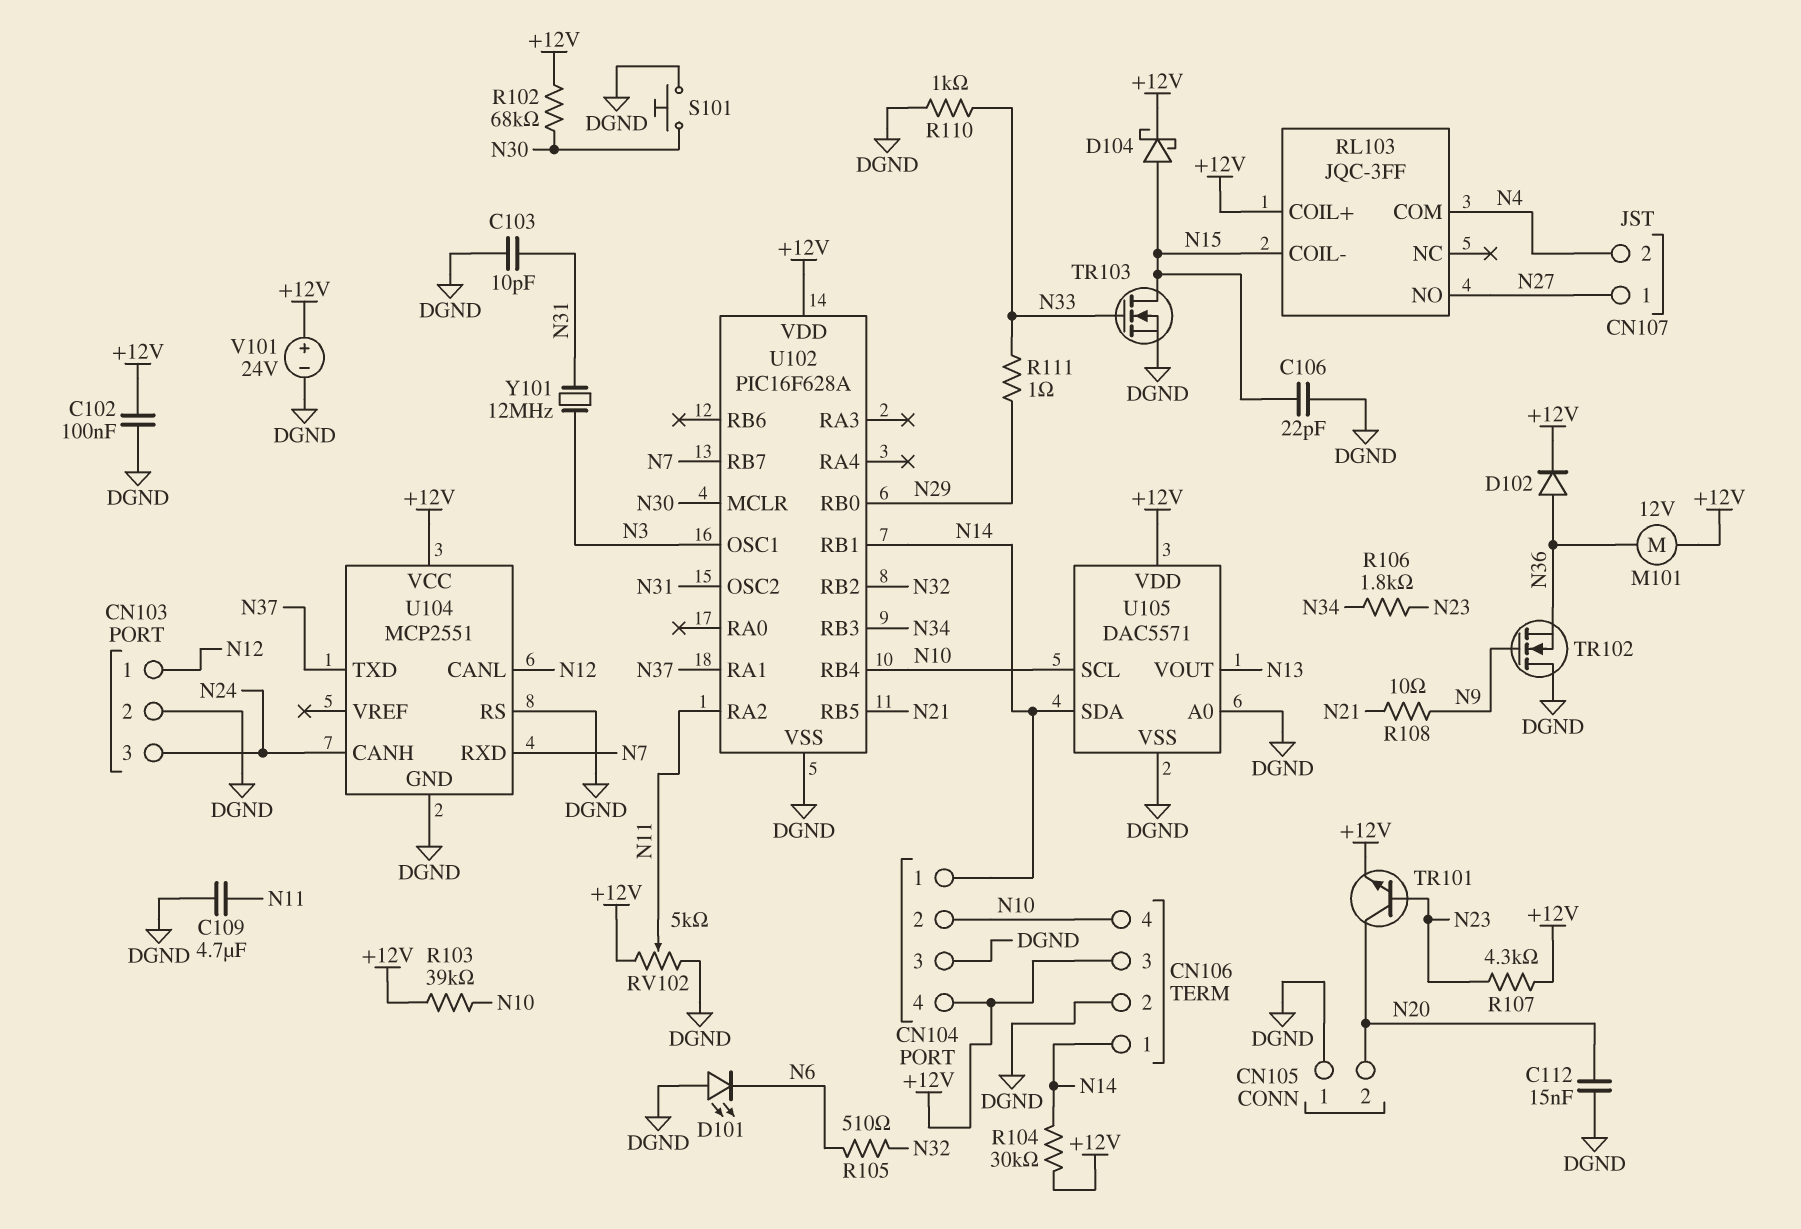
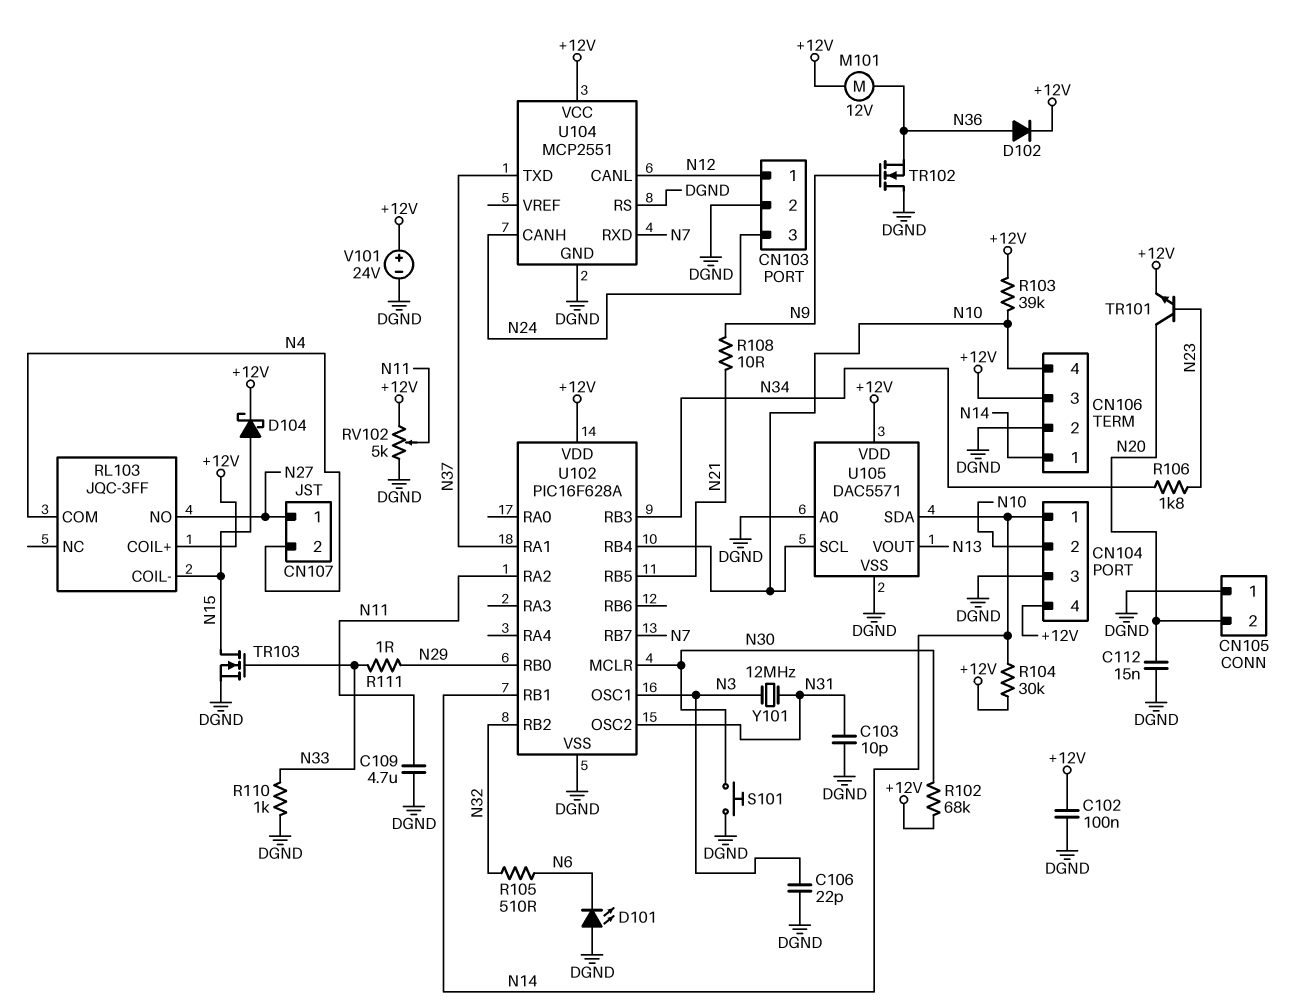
C106: 22pF (DGND, N15) -> 22pF (DGND, N3)
R107: 4.3k (+12V, N23) -> none

